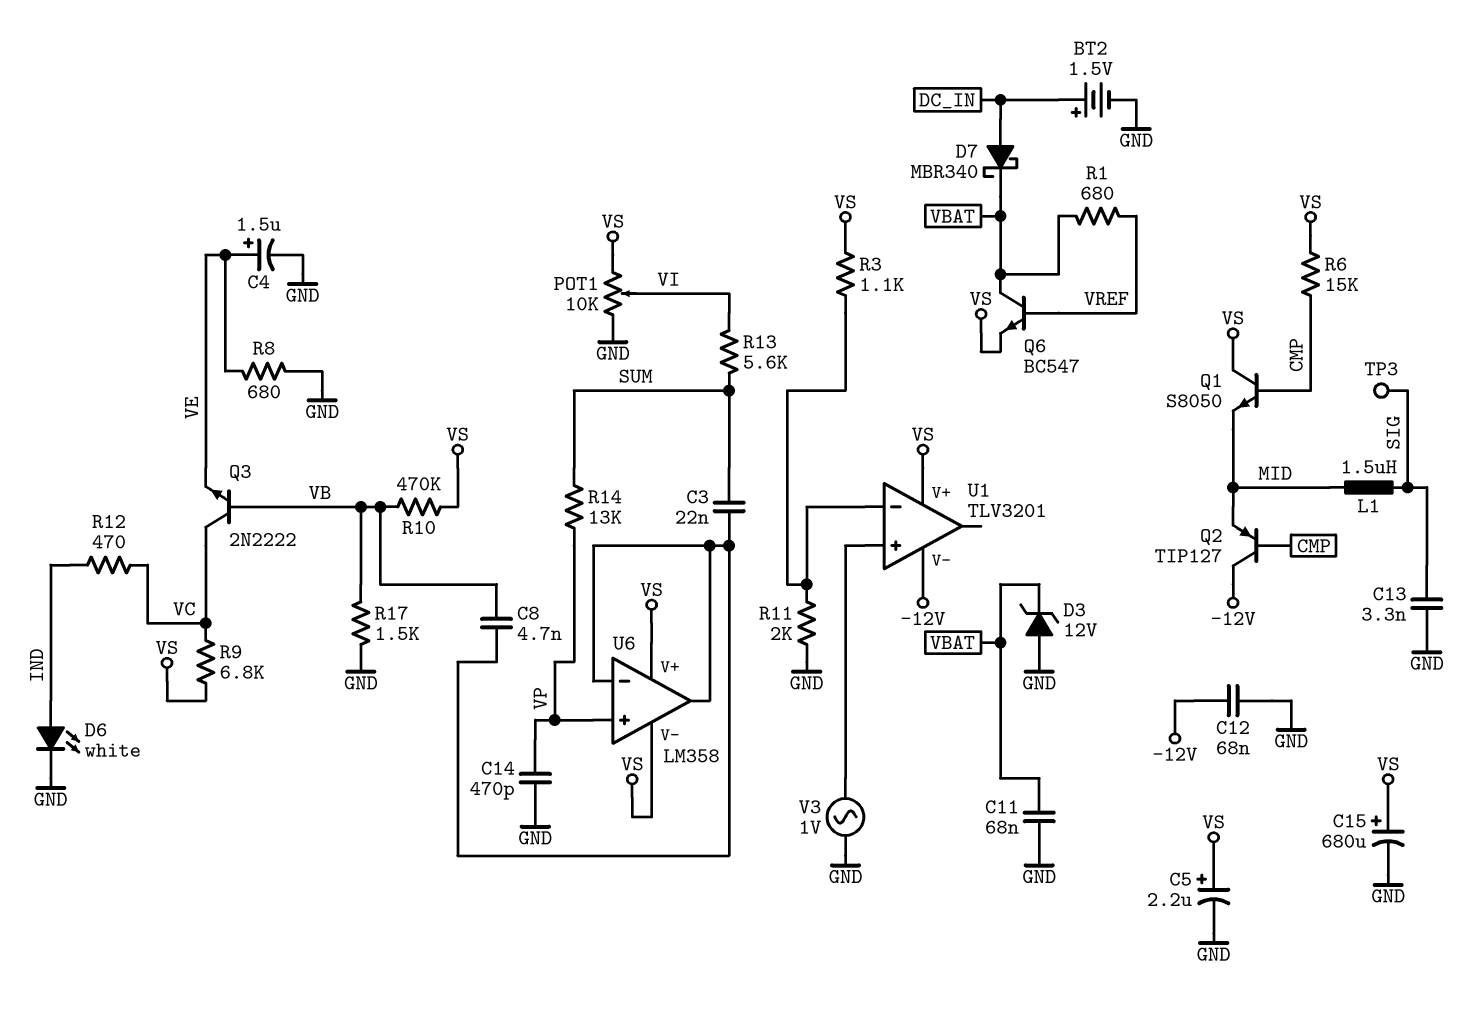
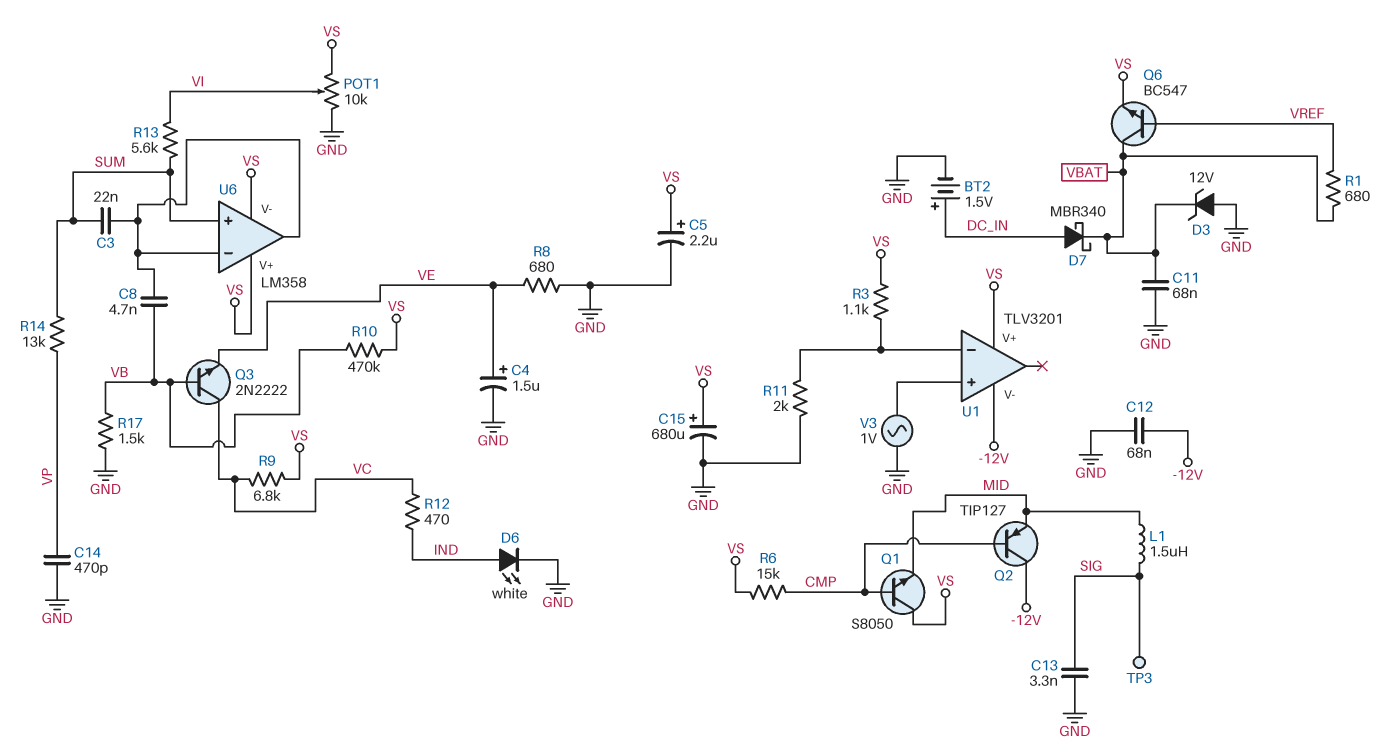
U6 pin in+: VP -> SUM

